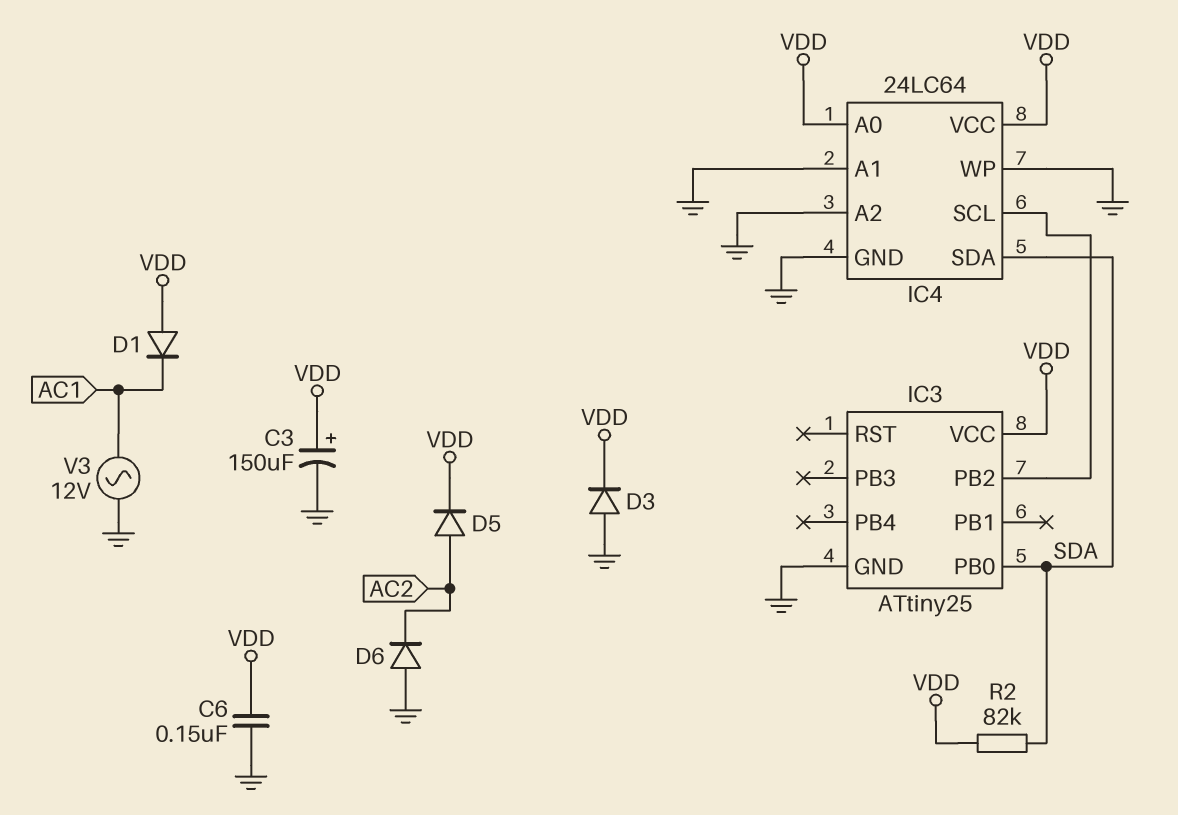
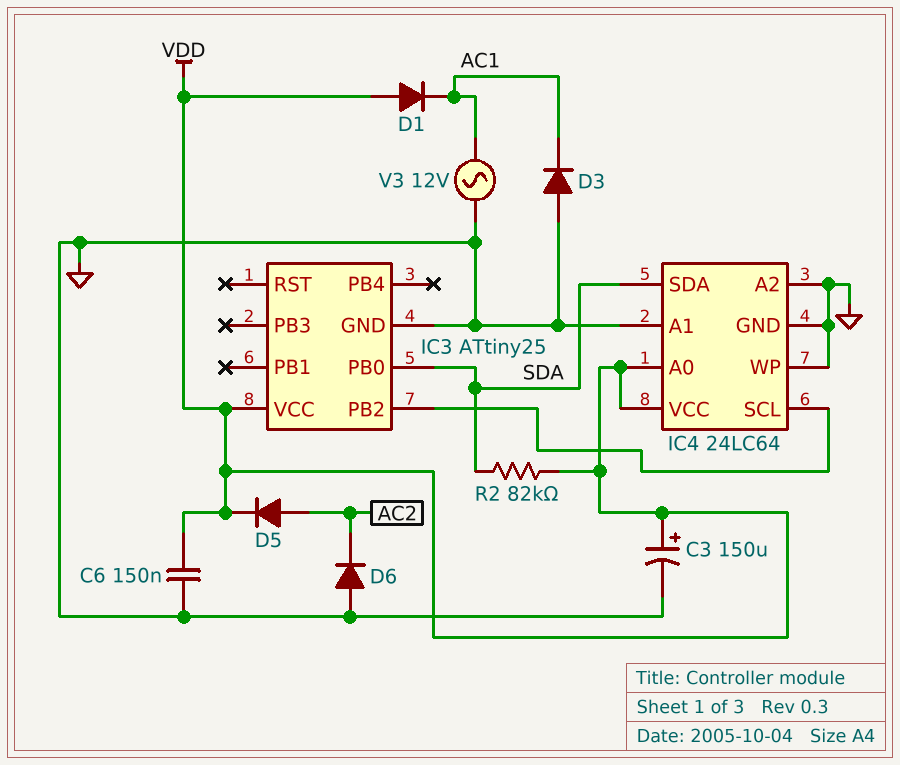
D3: diode (A GND, K VDD) -> diode (A GND, K AC1)

